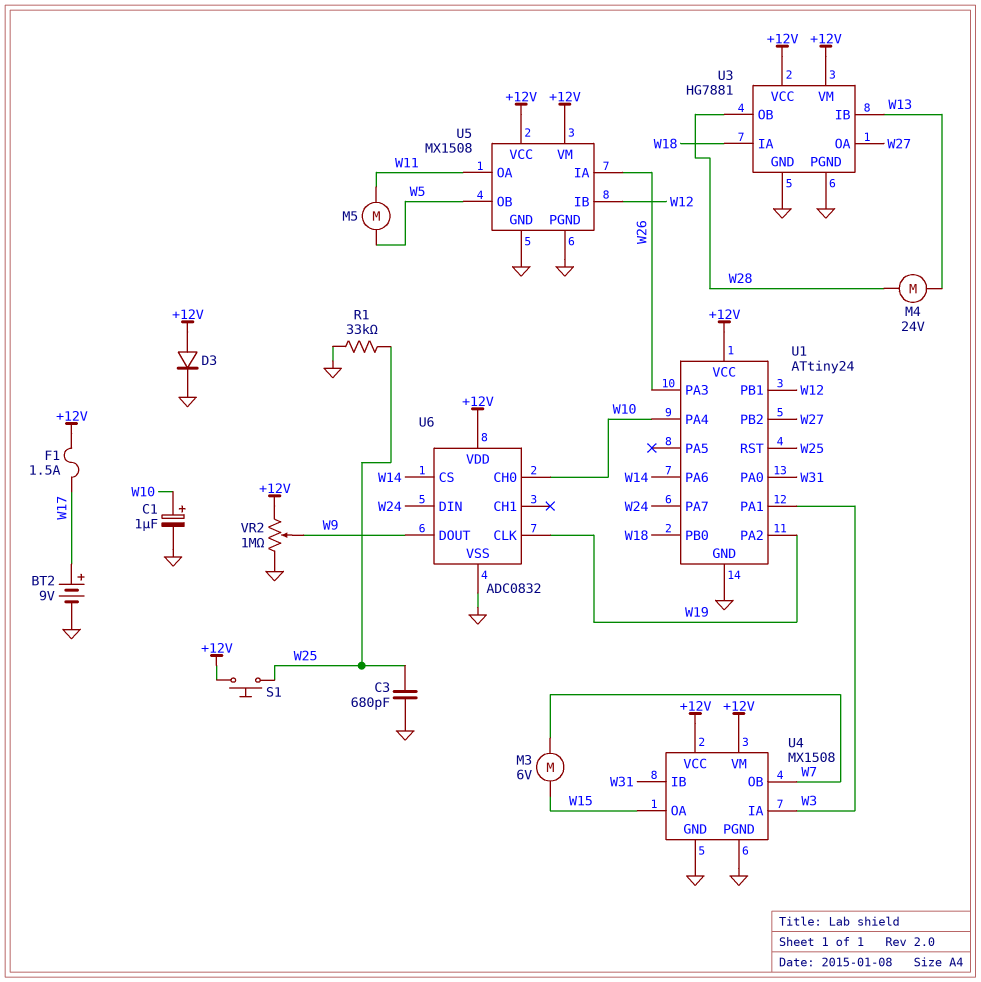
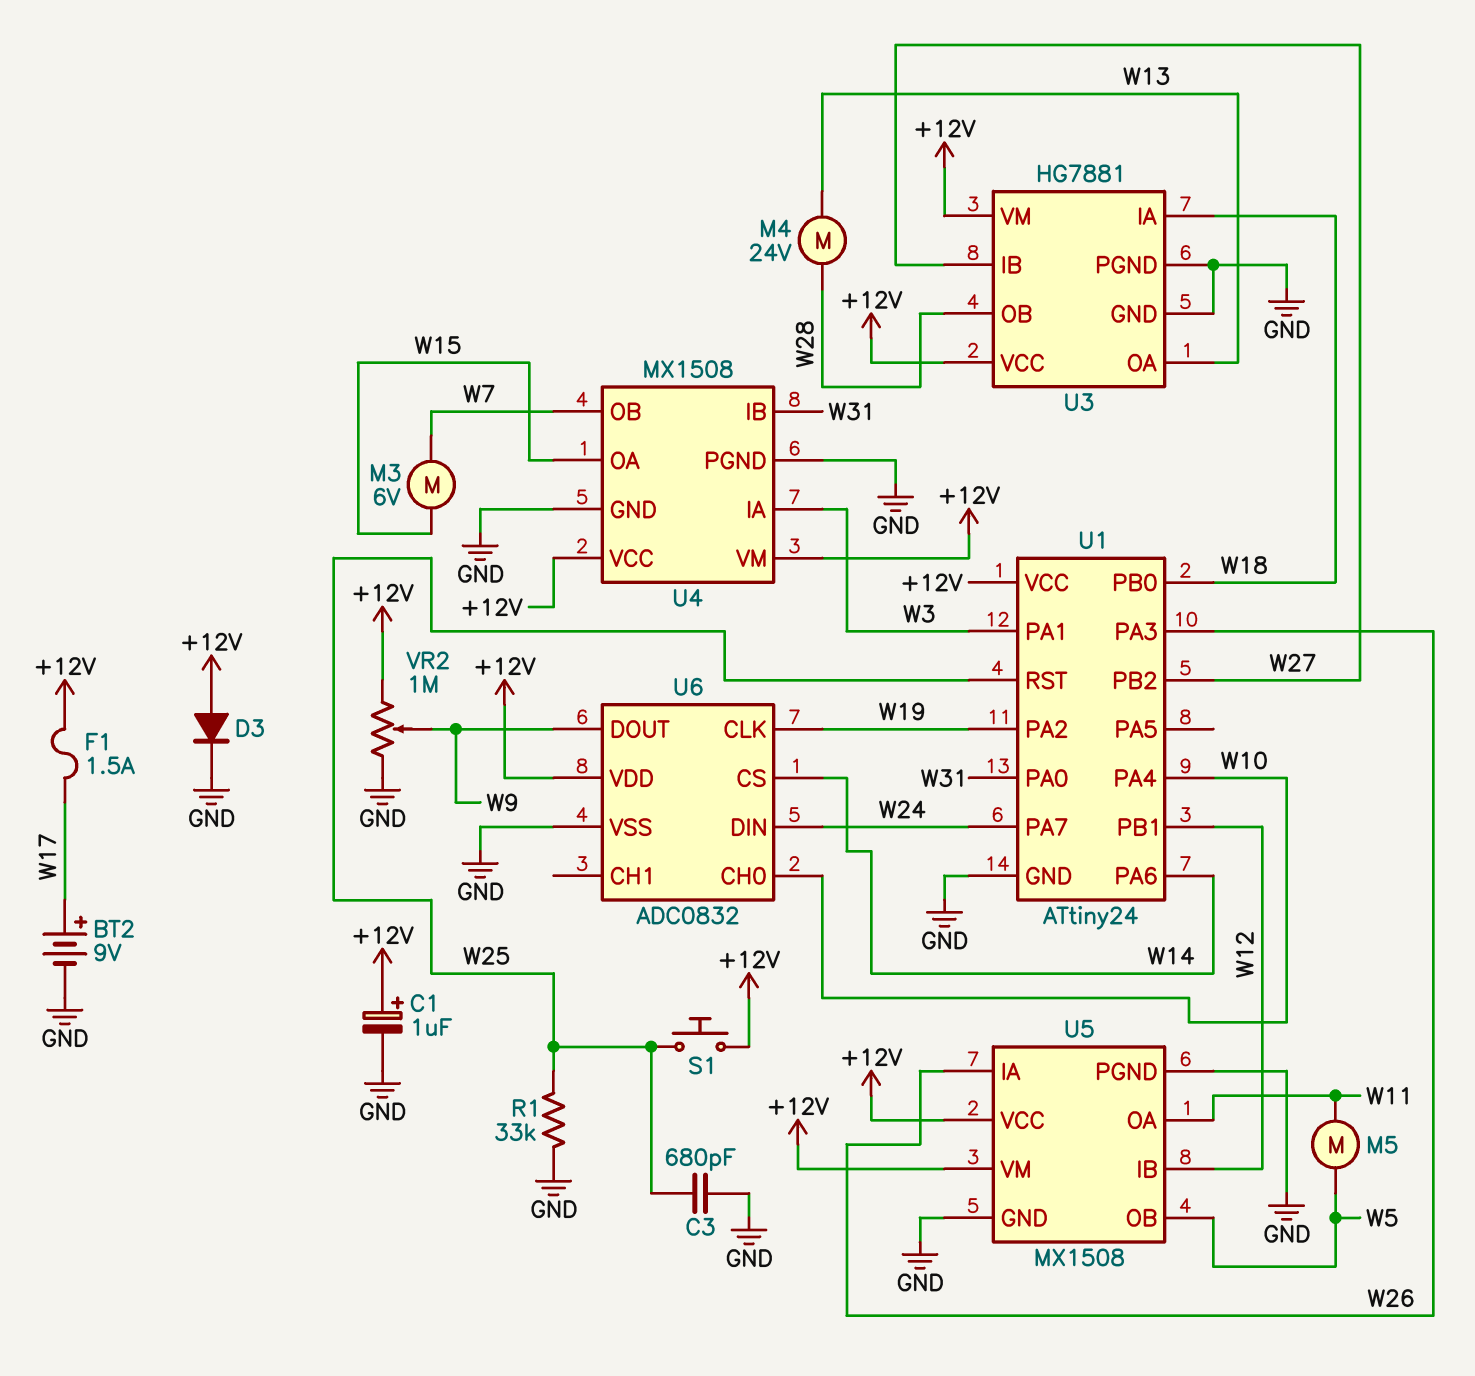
C1: 1uF (plus W10, minus GND) -> 1uF (plus +12V, minus GND)
U3 pin IB: W13 -> W27
U3 pin OA: W27 -> W13

